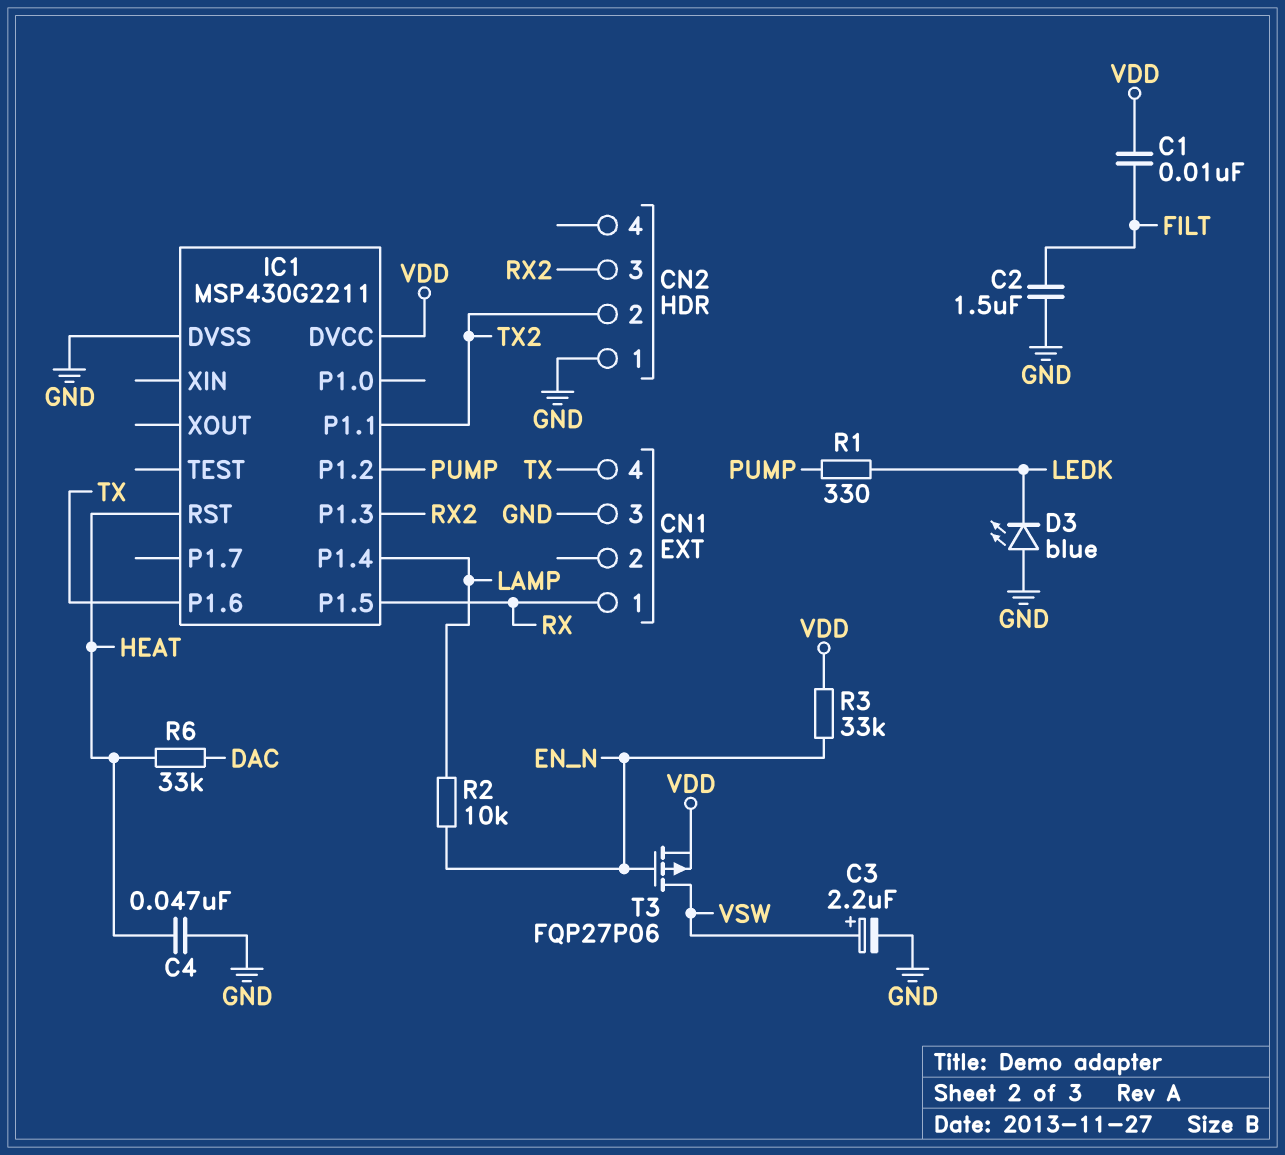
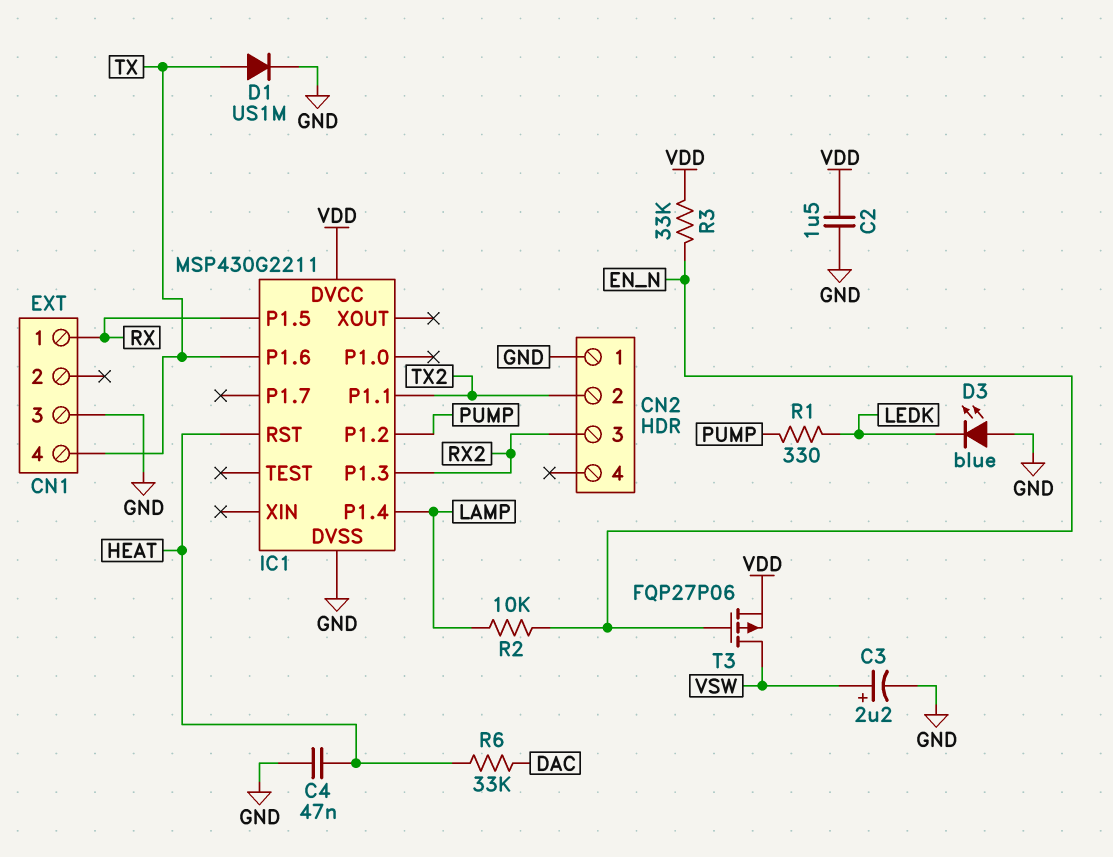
C1: 10nF (FILT, VDD) -> none
C2: 1.5uF (FILT, GND) -> 1.5uF (GND, VDD)
D1: none -> diode US1M (A TX, K GND)

